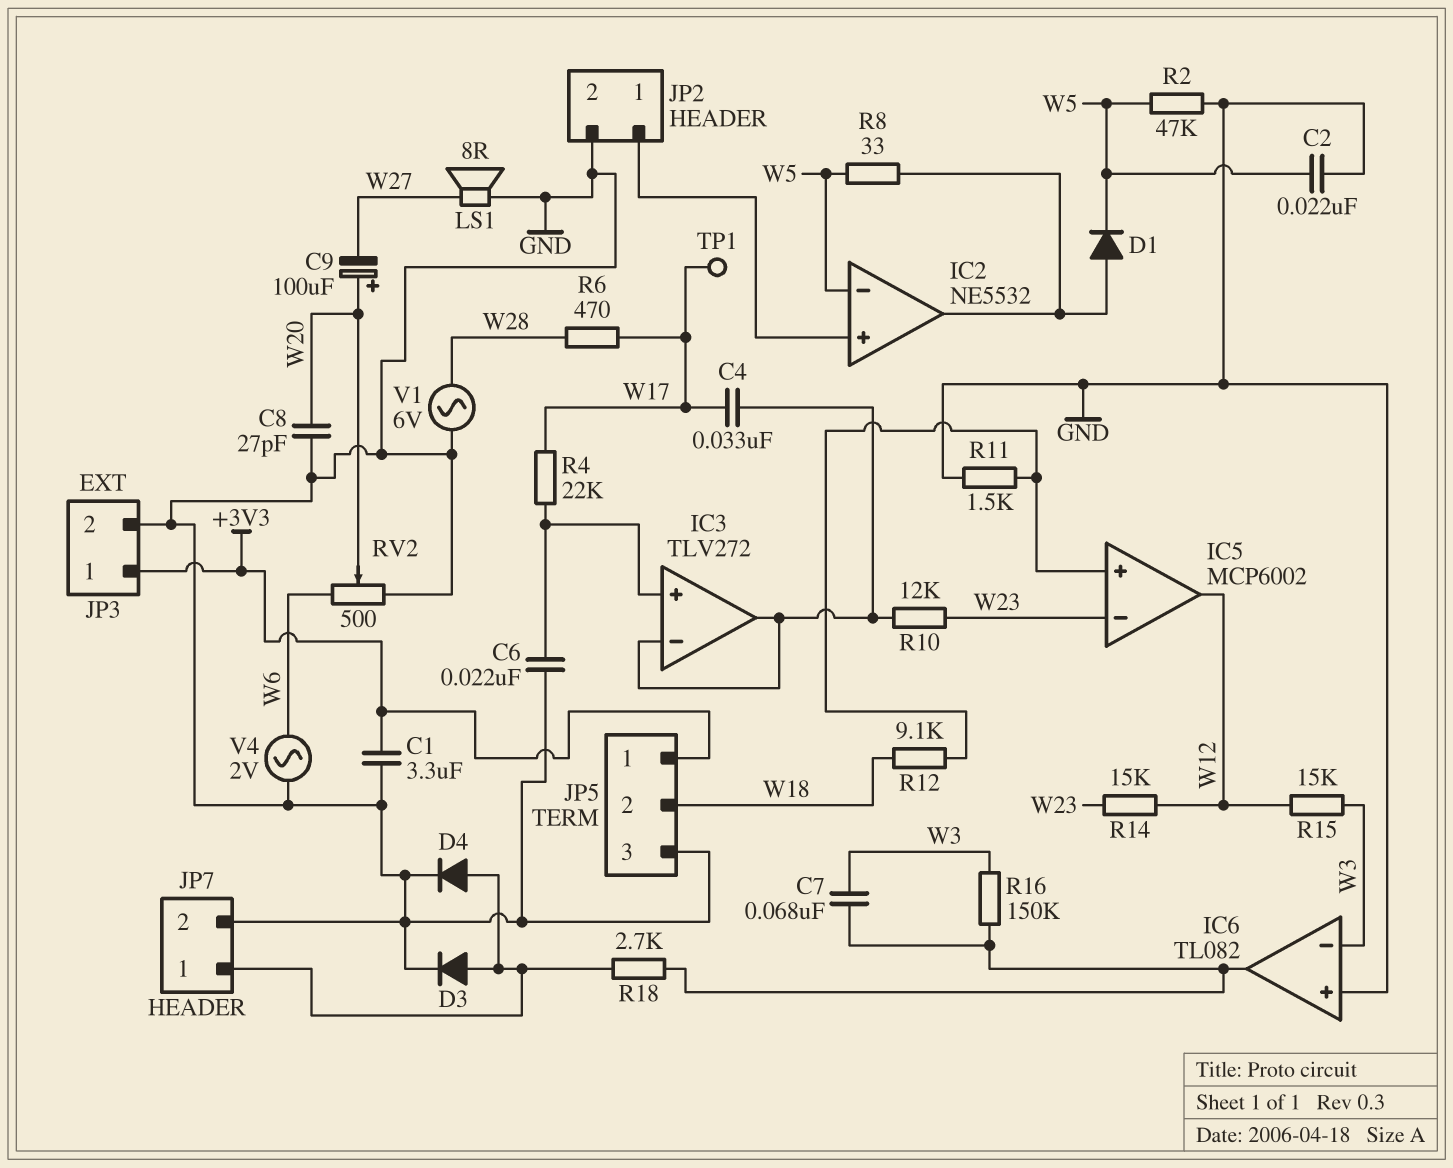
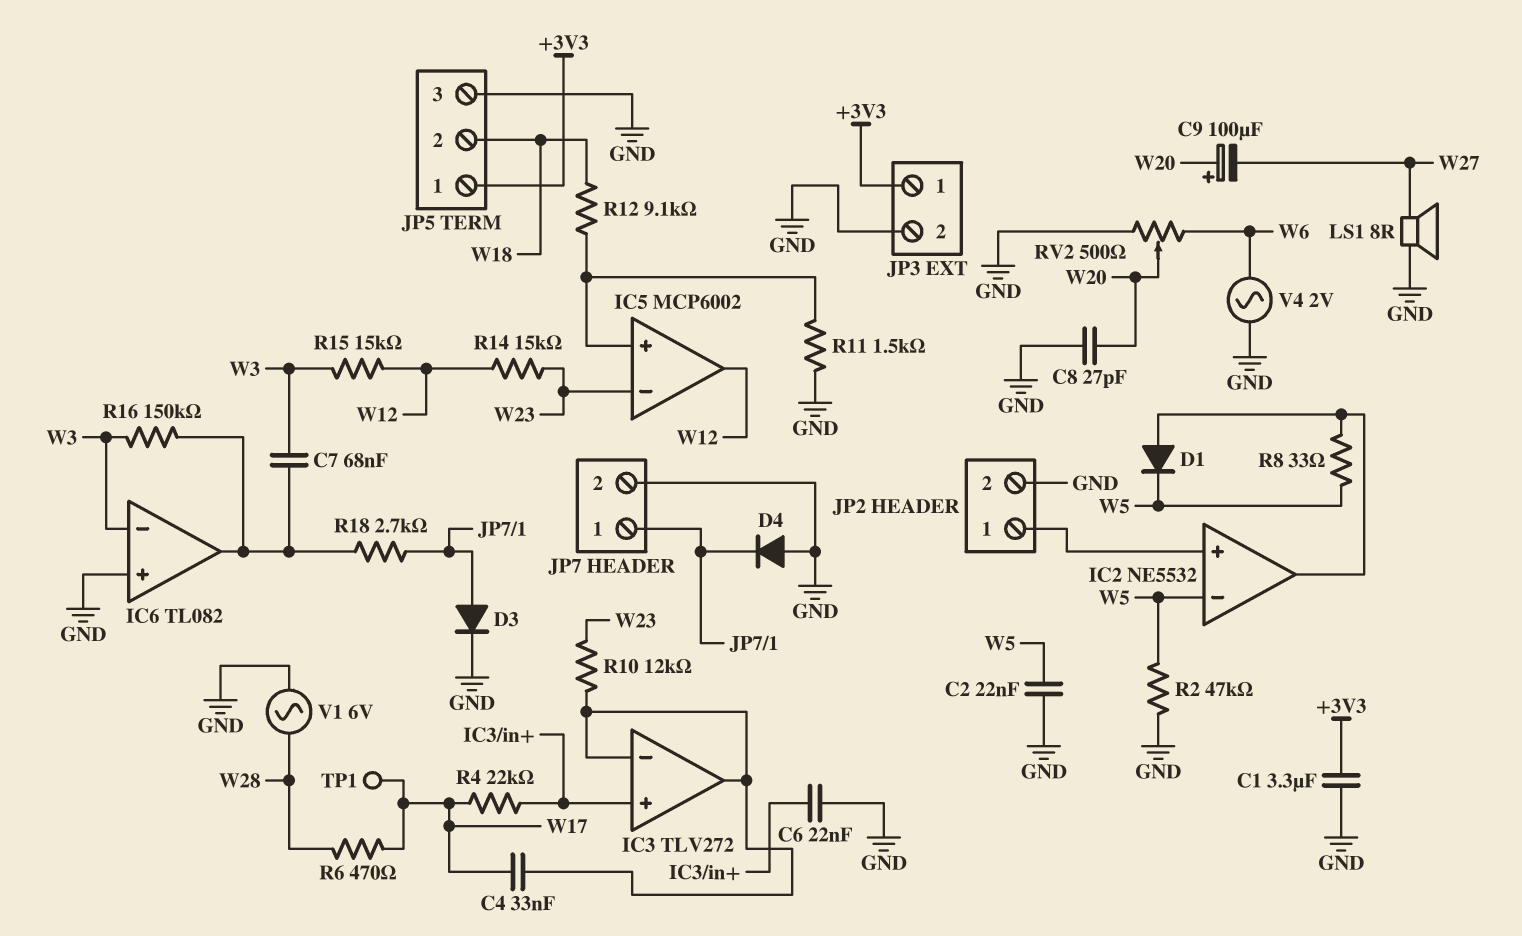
D4: diode (A JP7/1, K GND) -> diode (A GND, K JP7/1)

